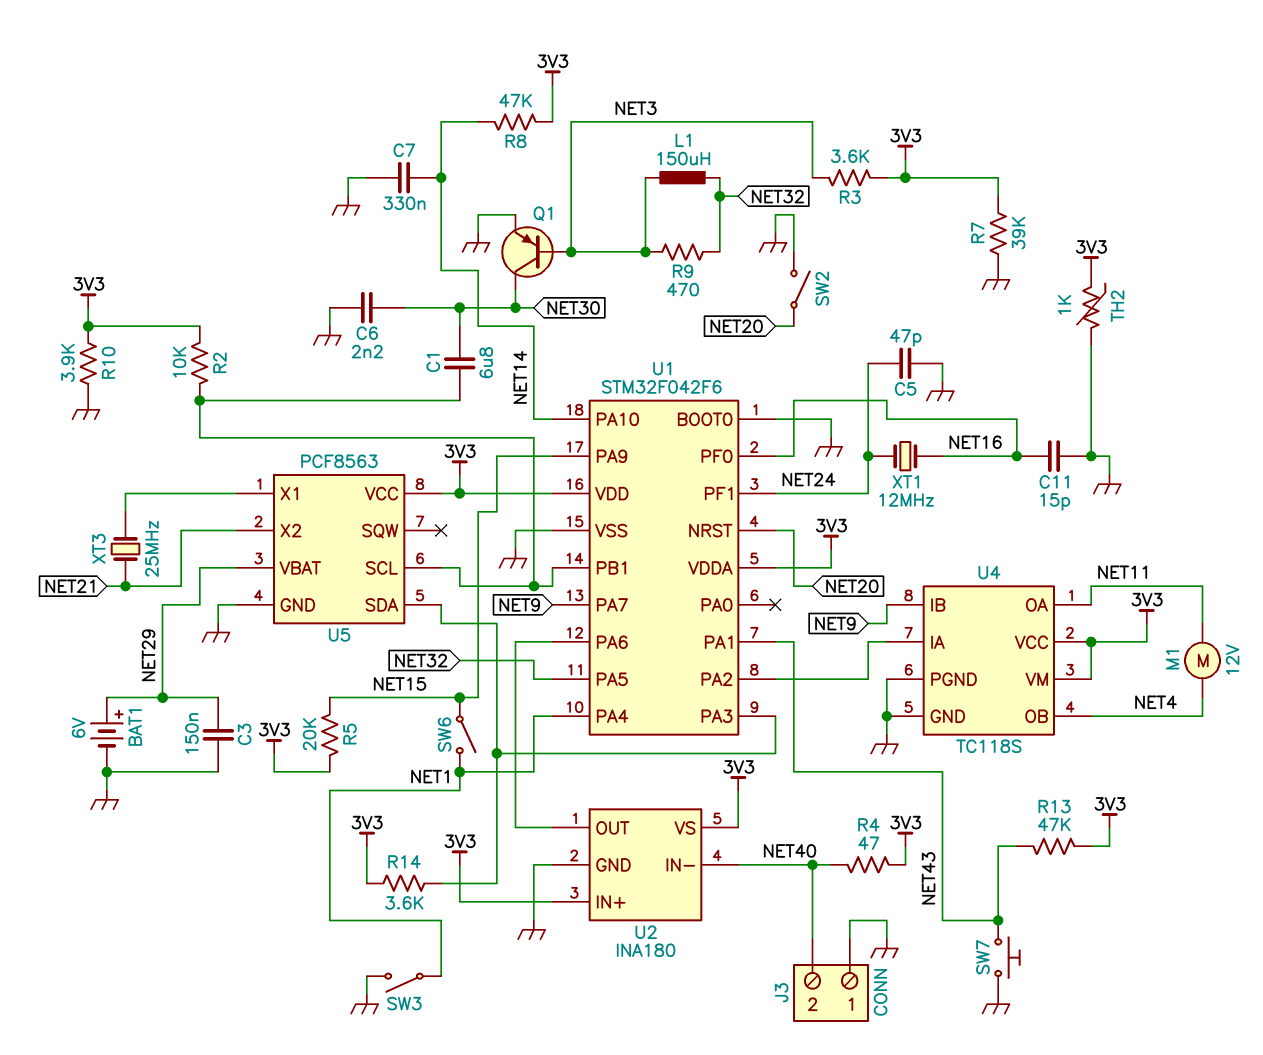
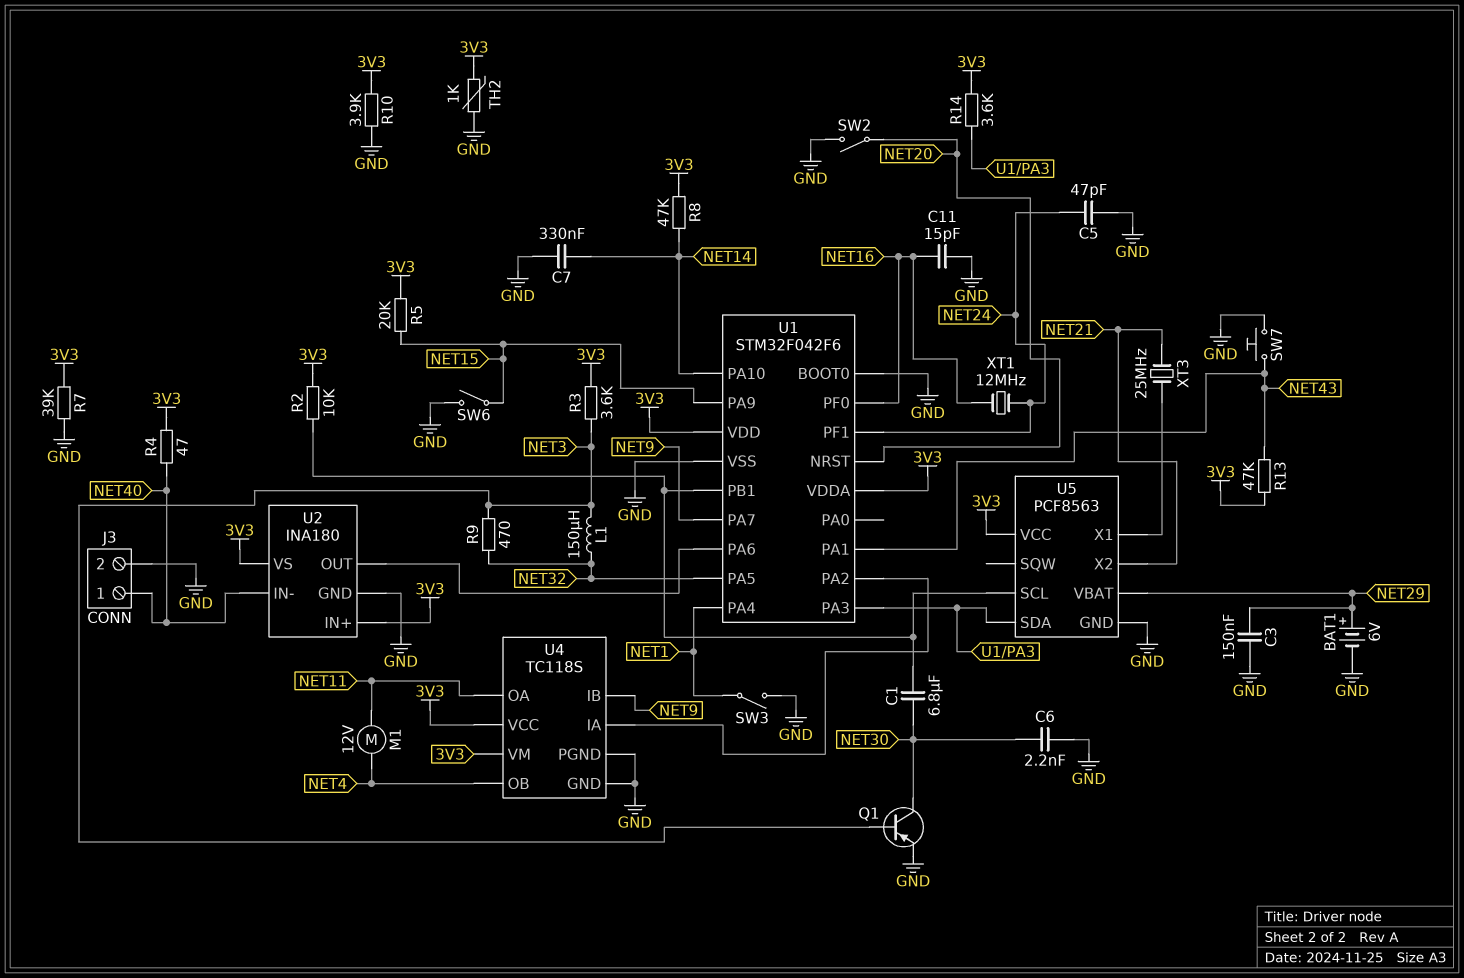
J3 pin 1: GND -> NET40
J3 pin 2: NET40 -> GND
SW6: switch (NET1, NET15) -> switch (GND, NET15)

